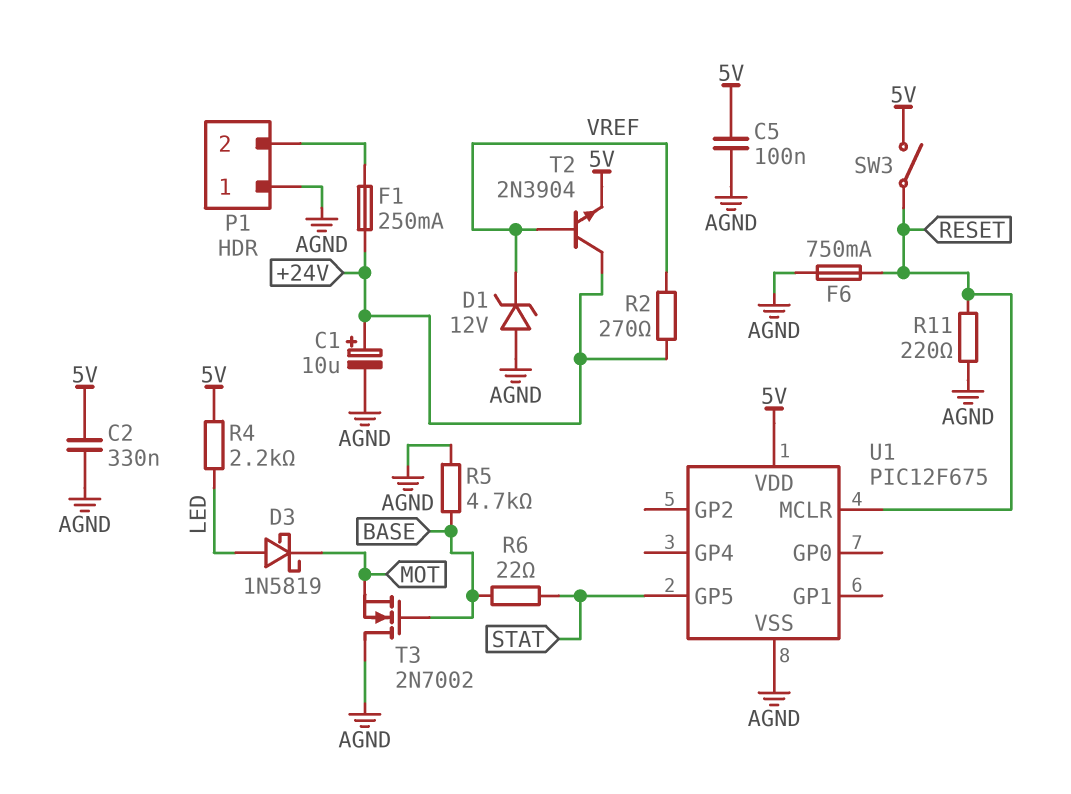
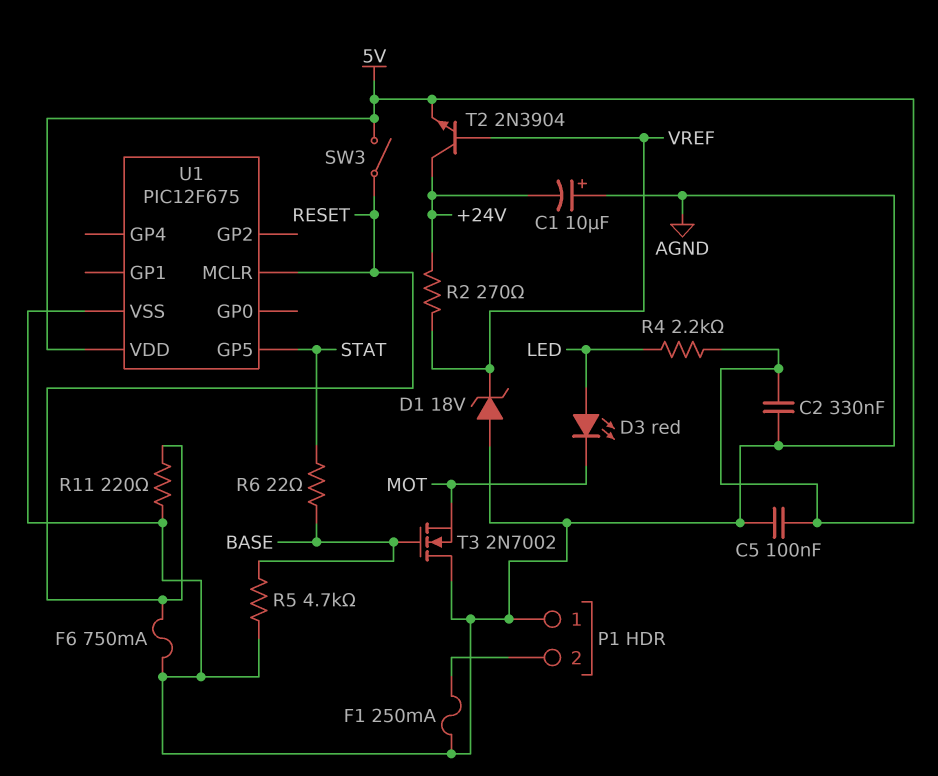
C1: 10uF (plus +24V, minus AGND) -> 10uF (plus AGND, minus +24V)
D1: zener 12V (A AGND, K VREF) -> zener 18V (A AGND, K VREF)
D3: schottky 1N5819 (A LED, K MOT) -> LED red (A LED, K MOT)
F1: 250mA (+24V, P1/2) -> 250mA (AGND, P1/2)

